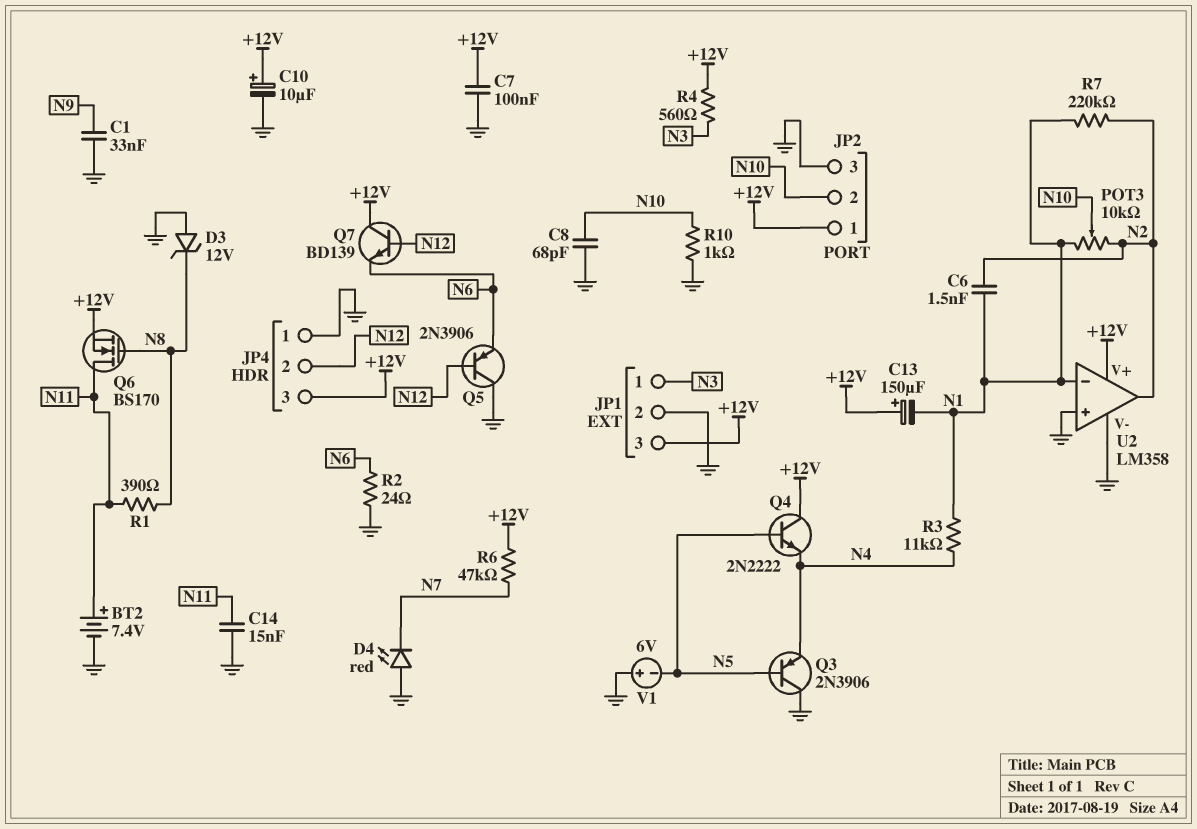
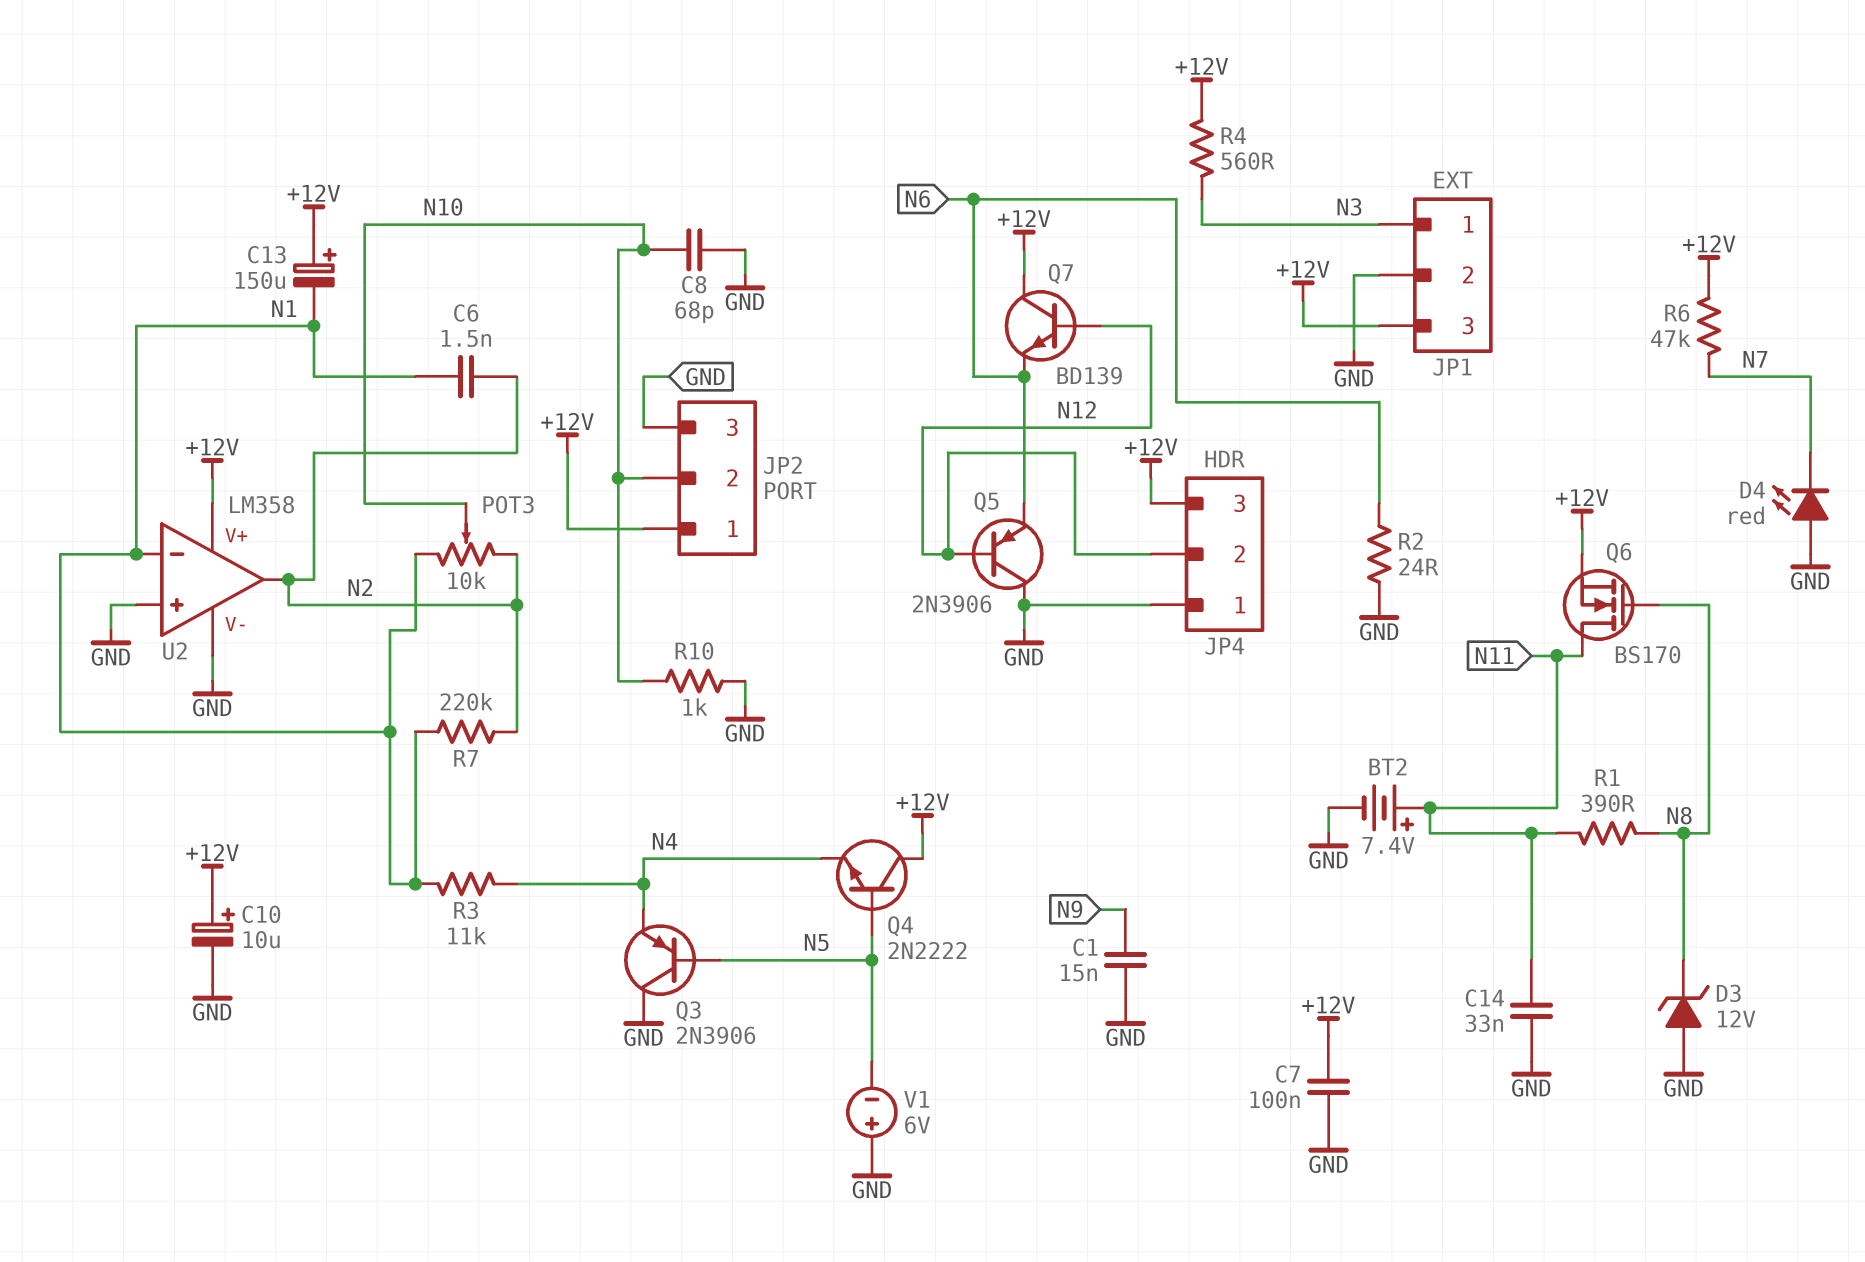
C1: 33nF (GND, N9) -> 15nF (GND, N9)
C14: 15nF (GND, N11) -> 33nF (GND, N11)

